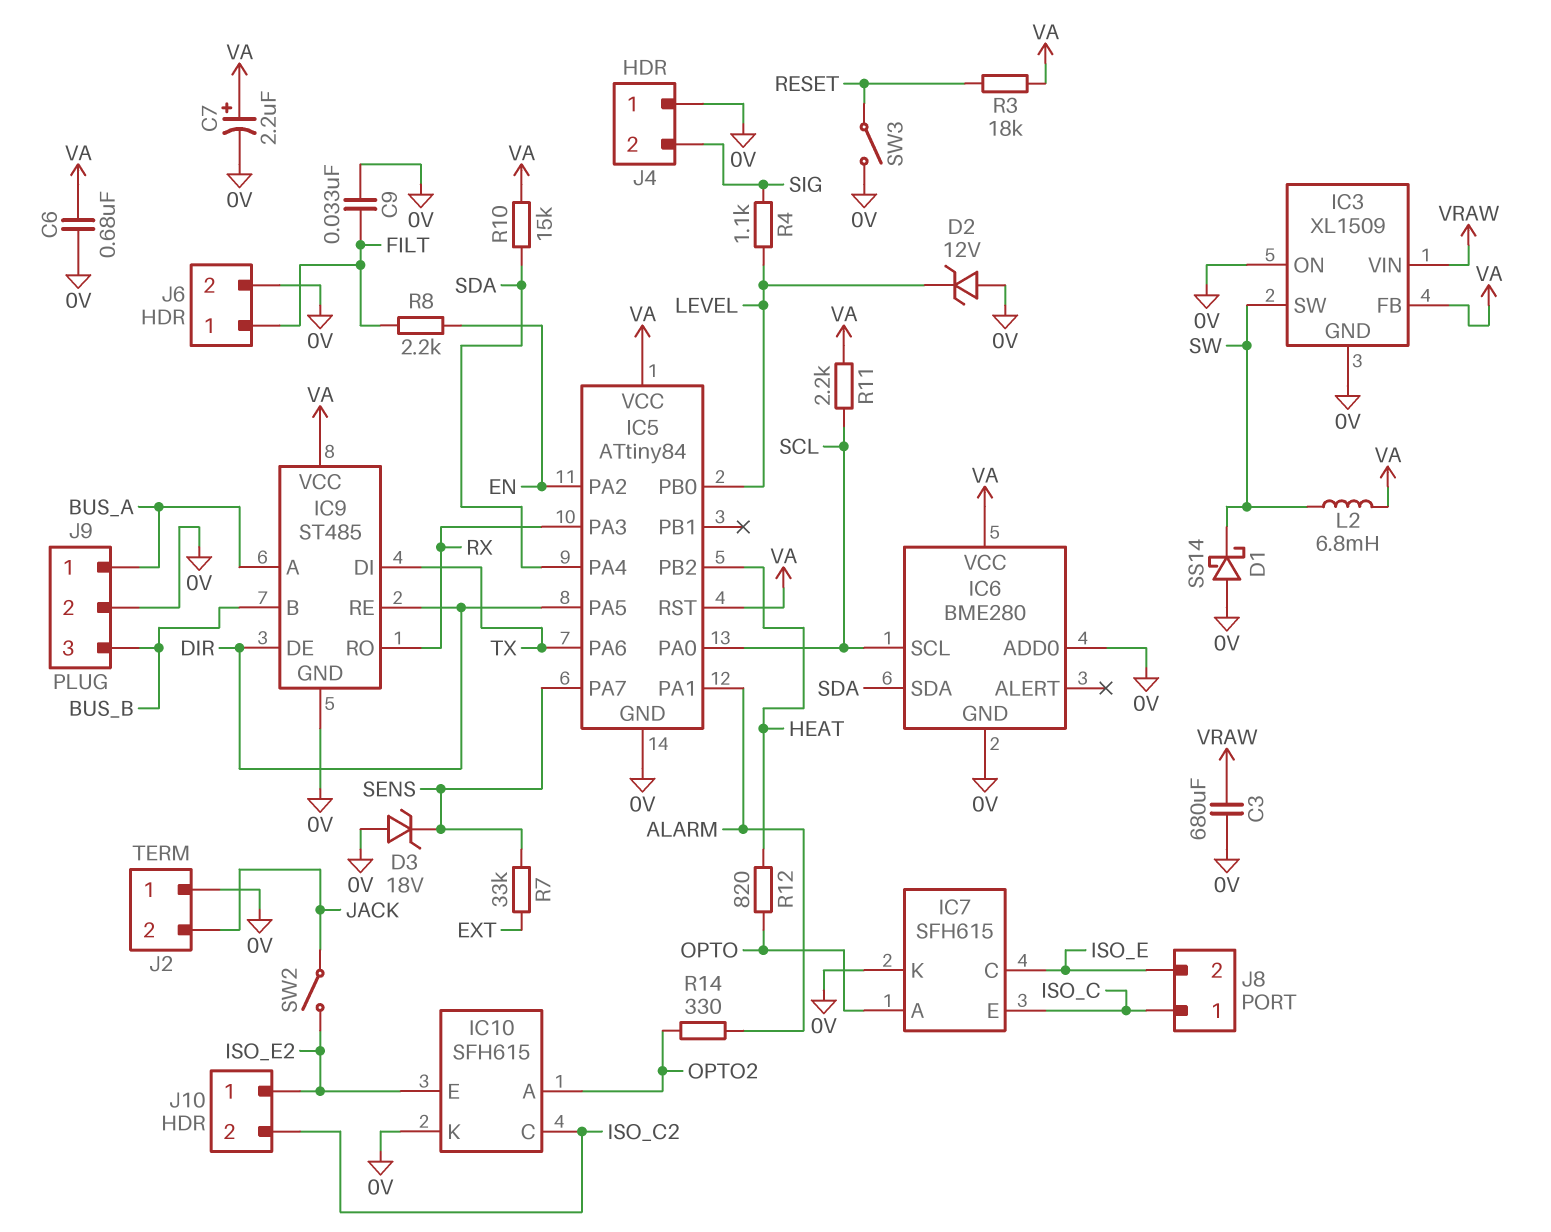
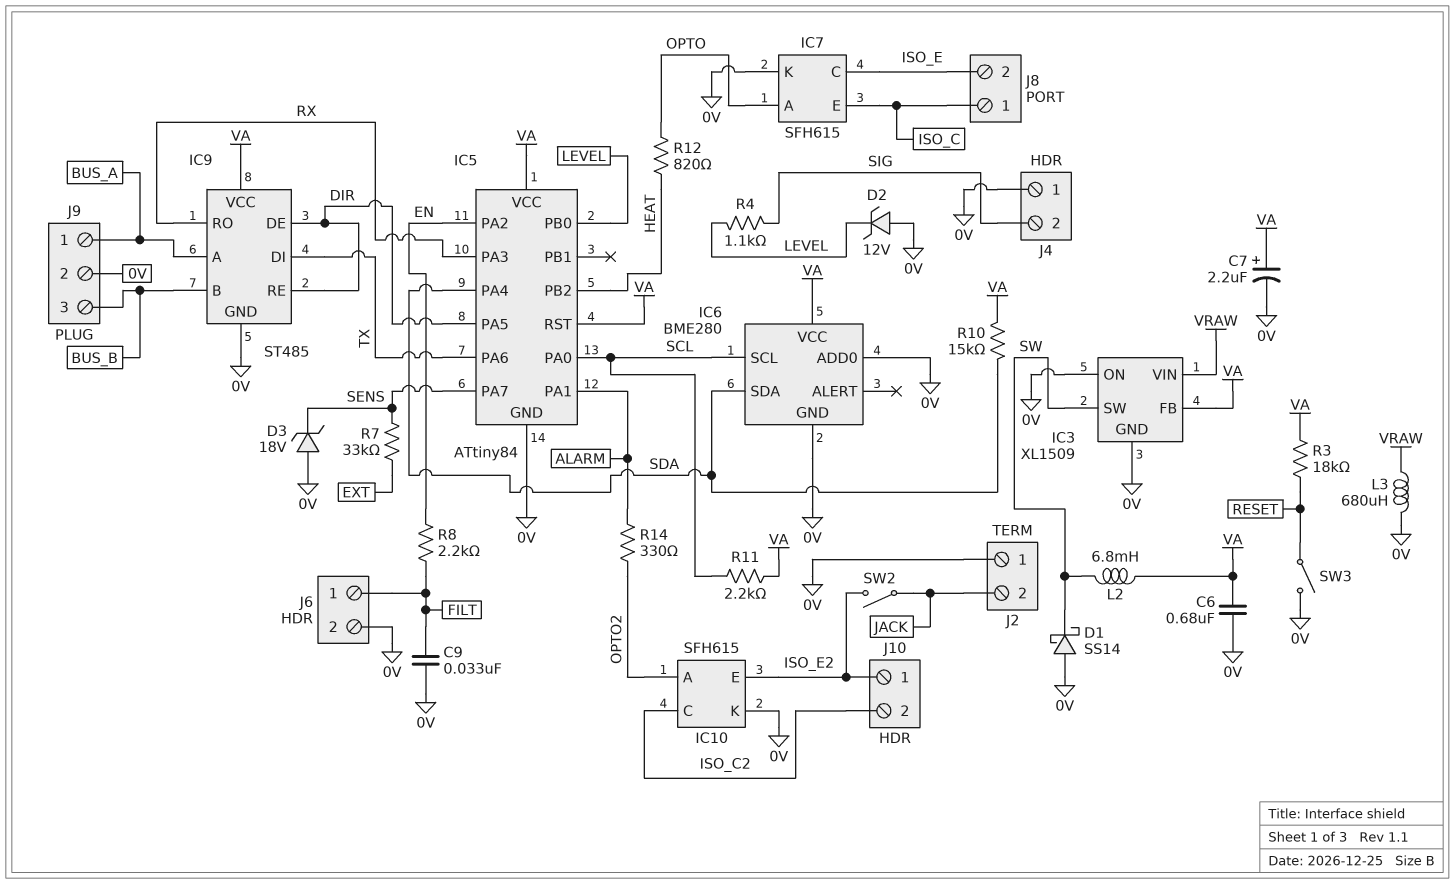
C3: 680uF (0V, VRAW) -> none
L3: none -> 680uH (0V, VRAW)

